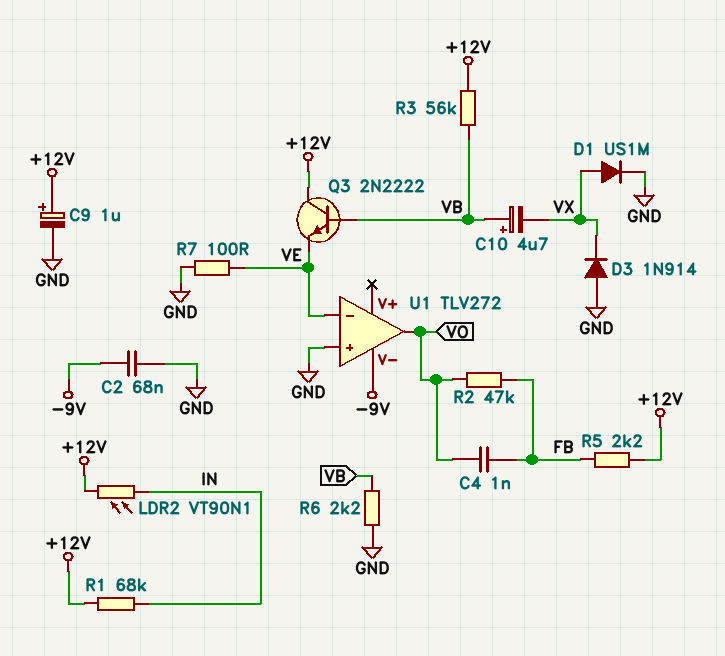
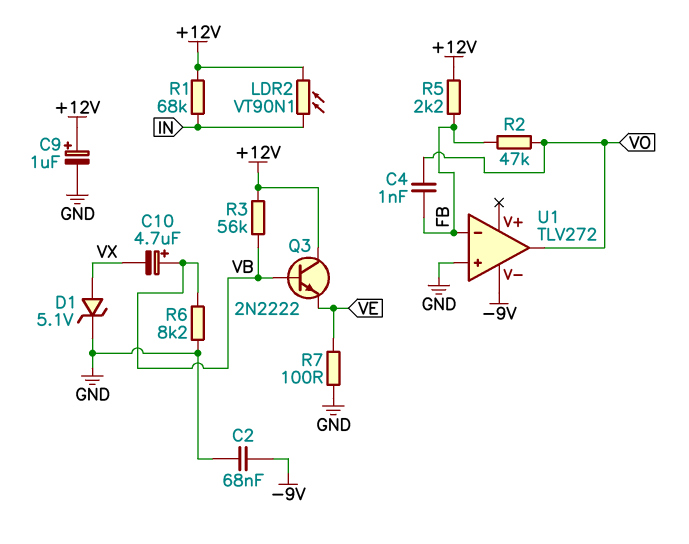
D1: diode US1M (A VX, K GND) -> zener 5.1V (A VX, K GND)
D3: diode 1N914 (A GND, K VX) -> none
R6: 2.2k (GND, VB) -> 8.2k (GND, VB)
U1 pin in-: VE -> FB

